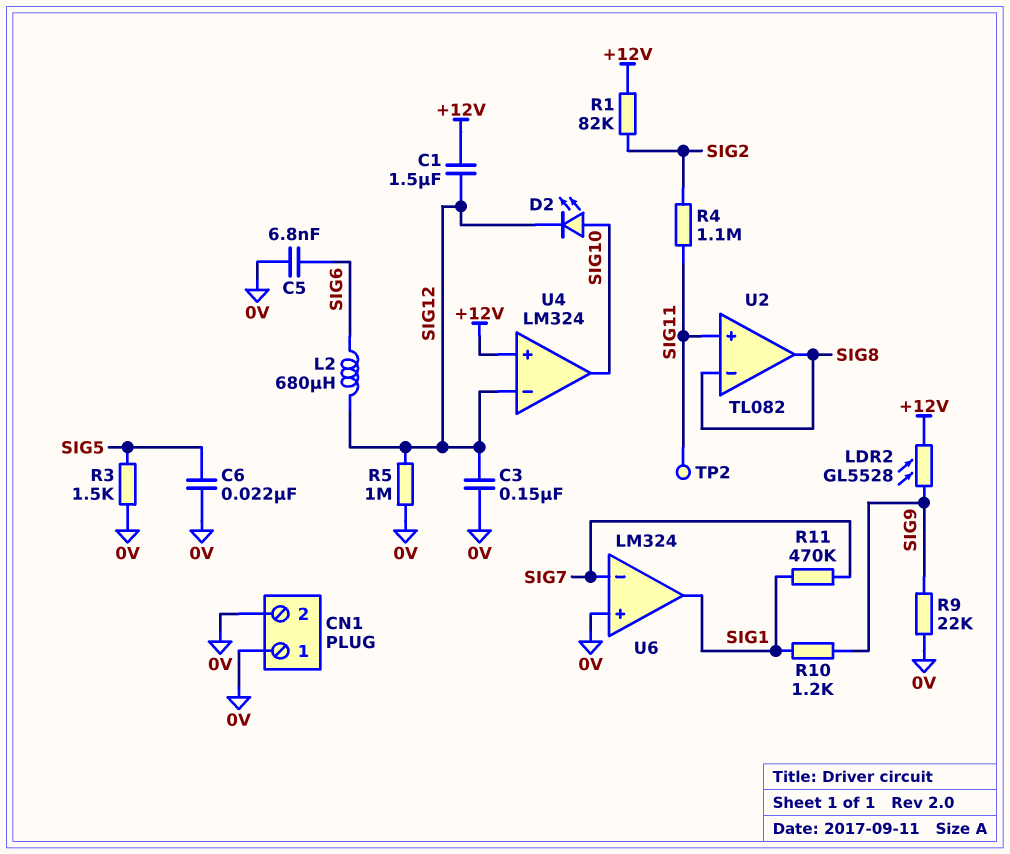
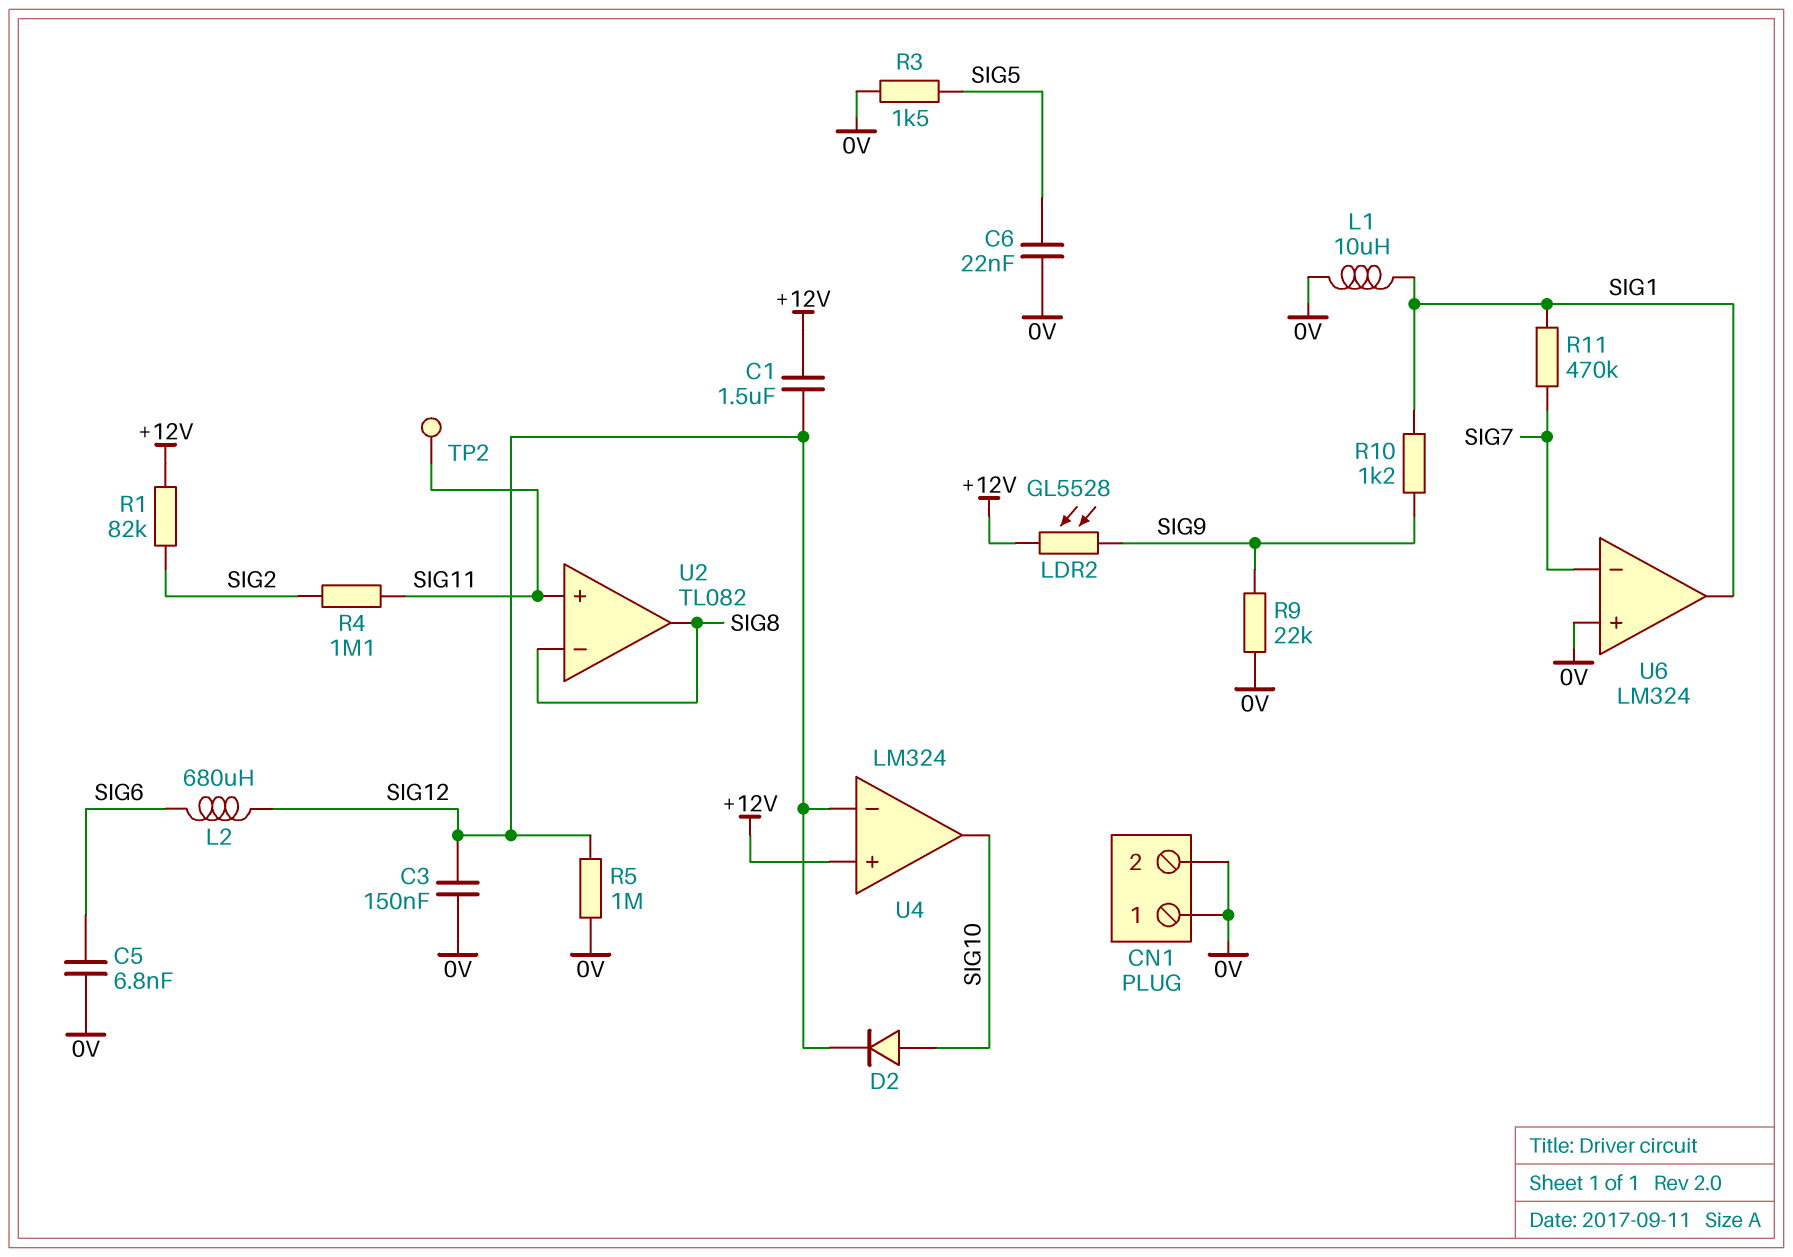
D2: LED (A SIG10, K SIG12) -> diode (A SIG10, K SIG12)
L1: none -> 10uH (0V, SIG1)

